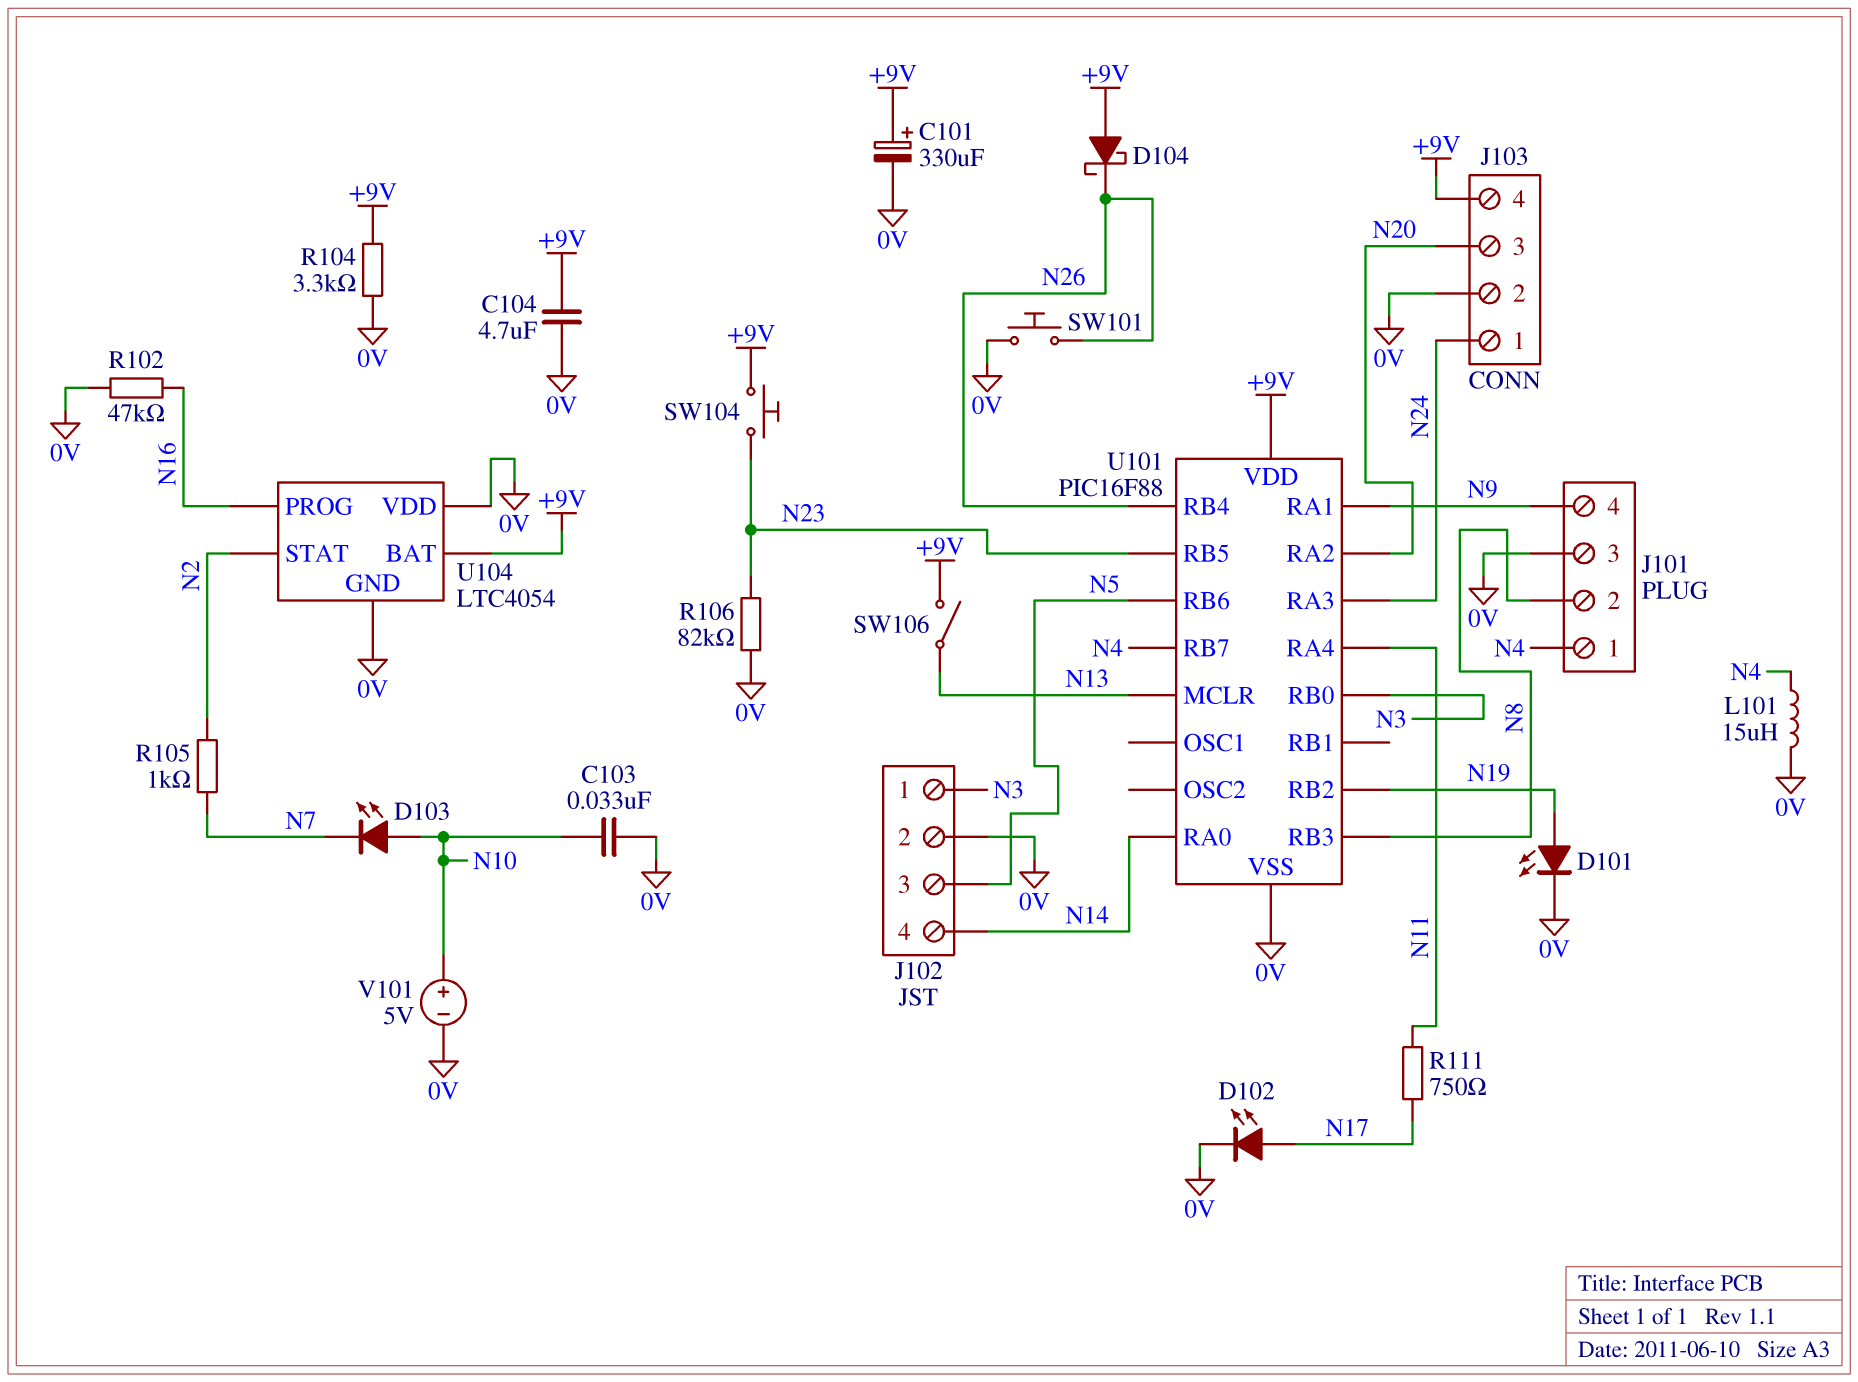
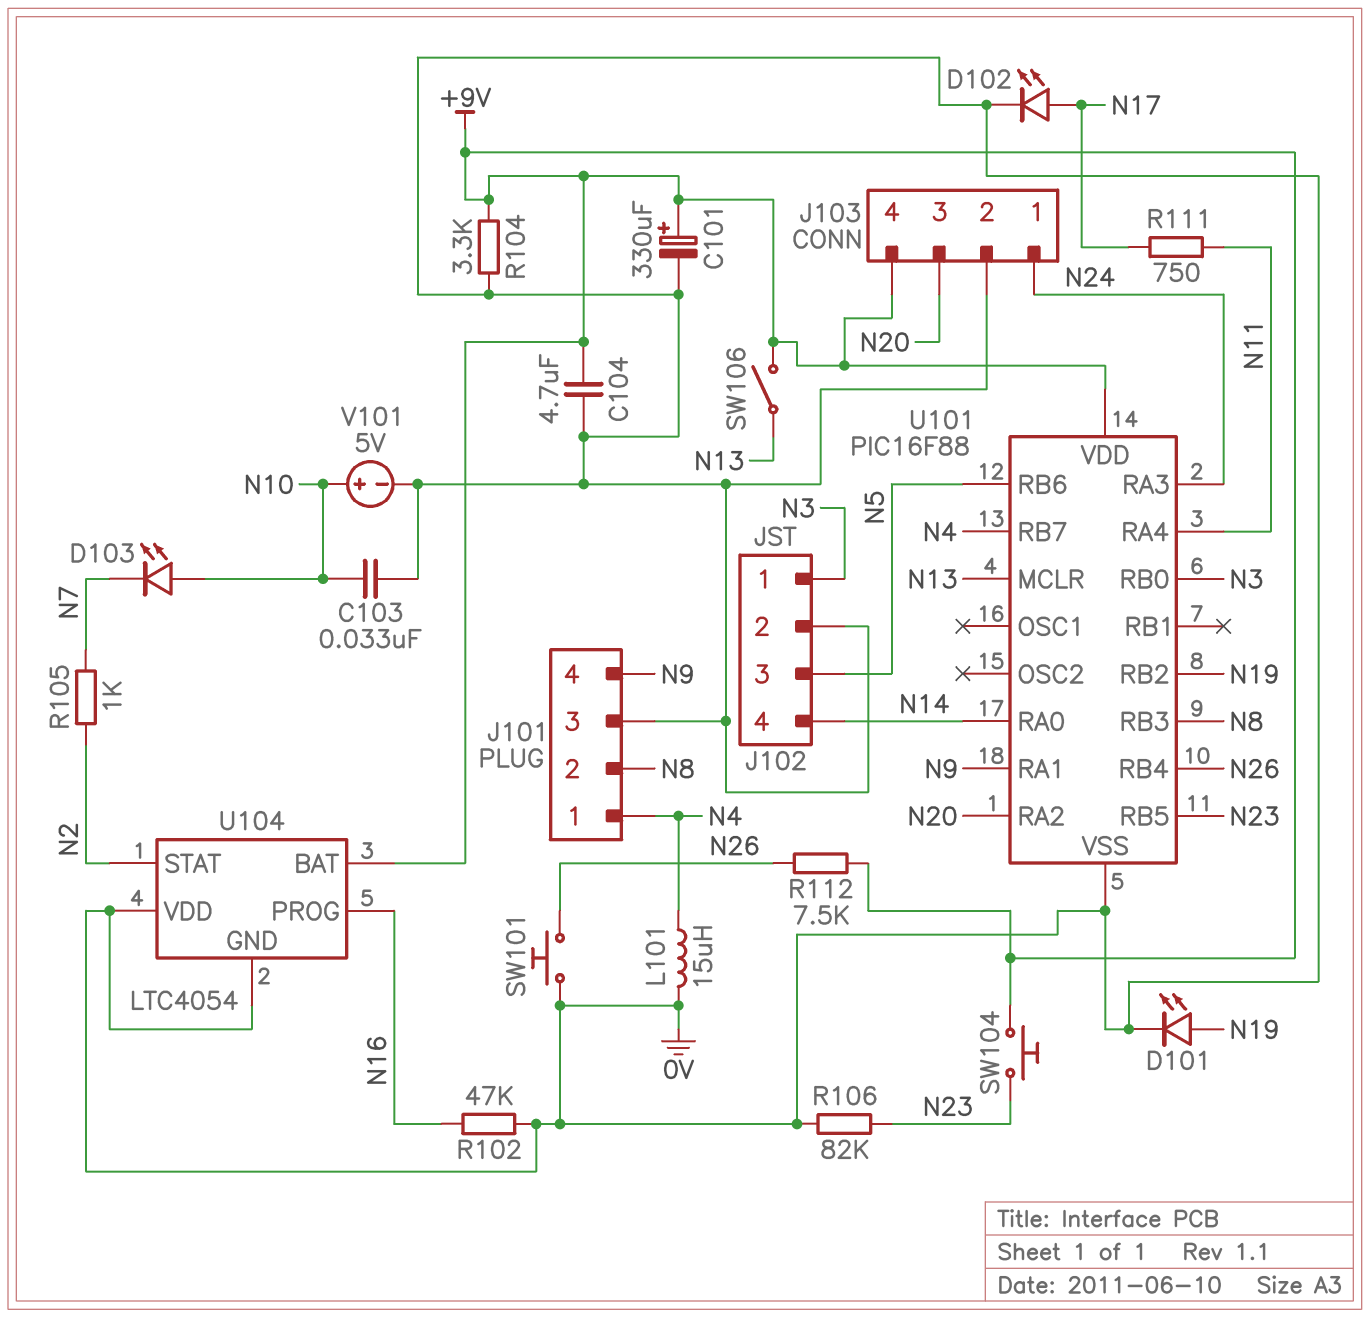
D104: schottky (A +9V, K N26) -> none
R112: none -> 7.5k (+9V, N26)

